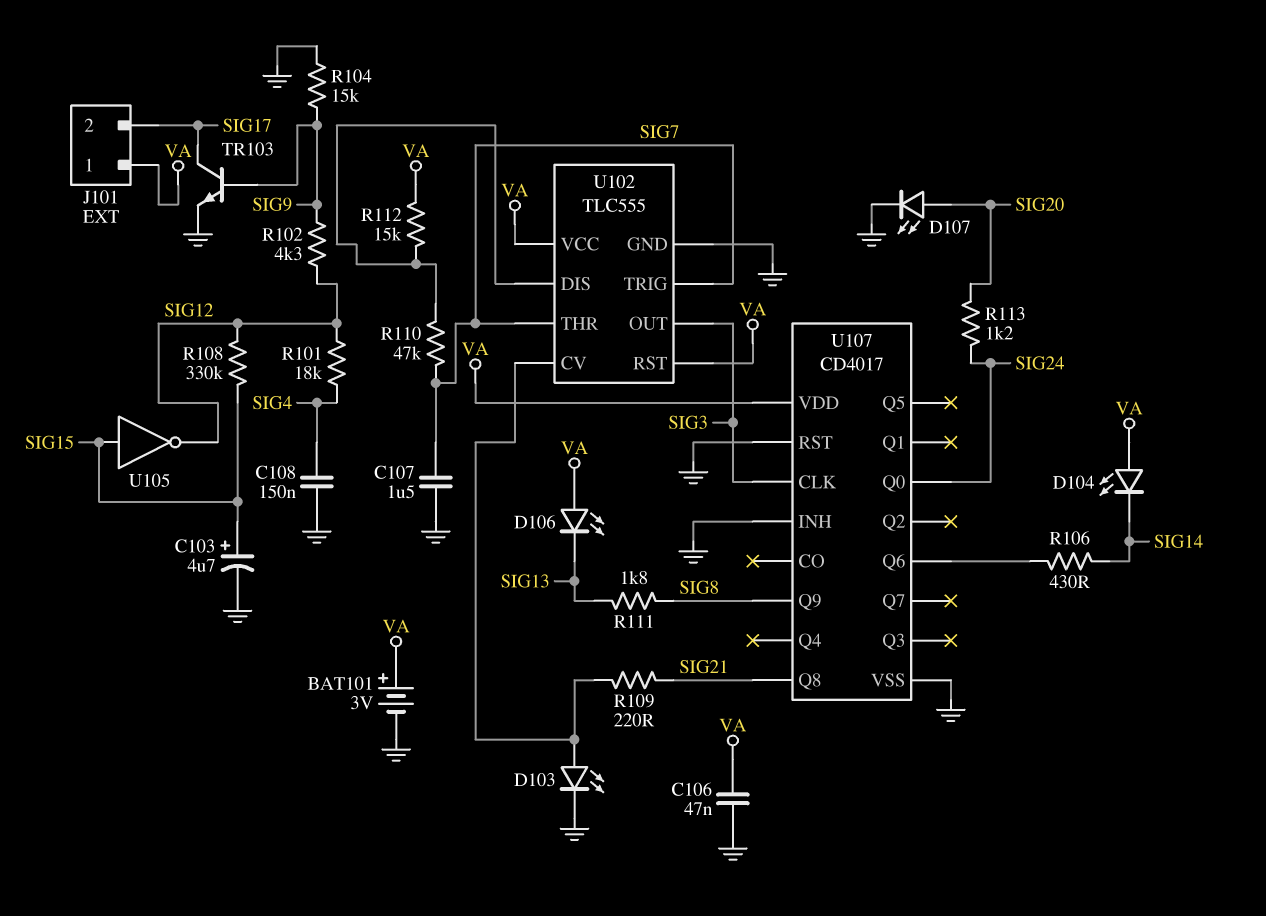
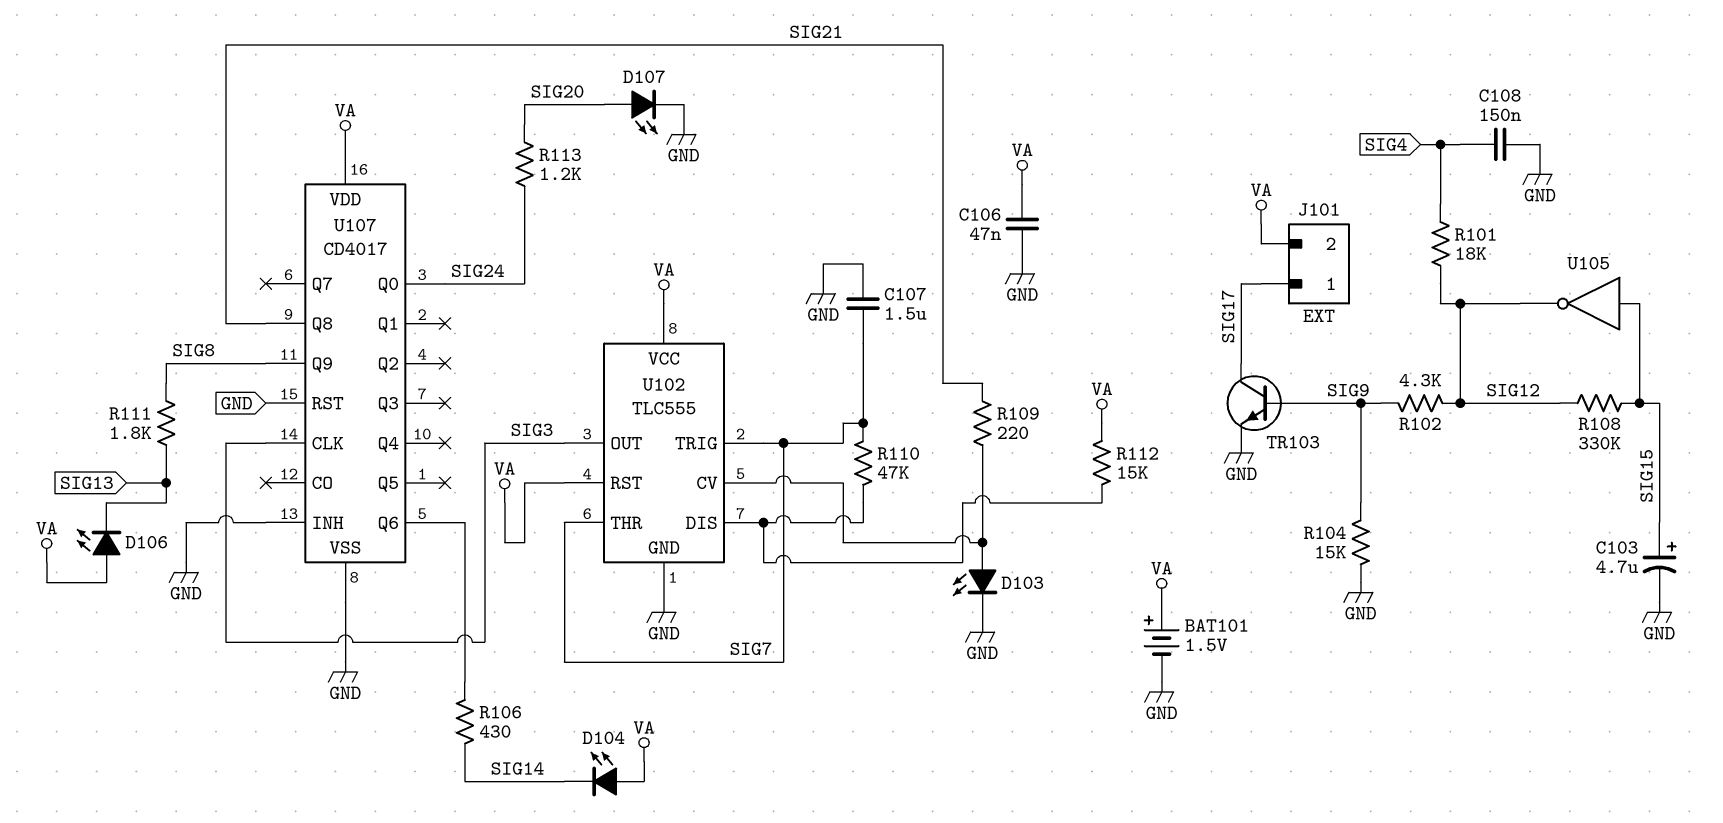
BAT101: 3V (plus VA, minus GND) -> 1.5V (plus VA, minus GND)
J101 pin 1: VA -> SIG17
J101 pin 2: SIG17 -> VA

